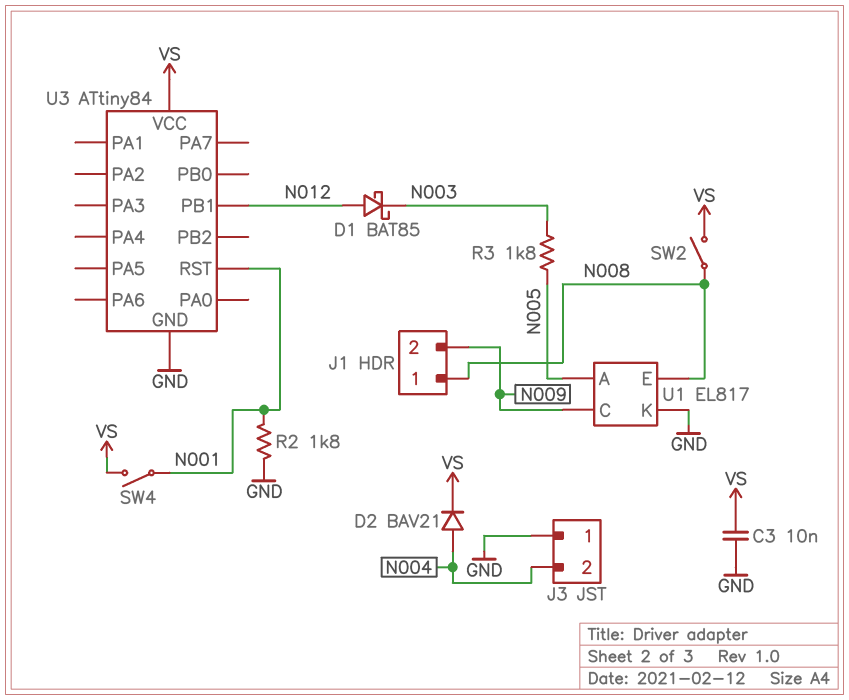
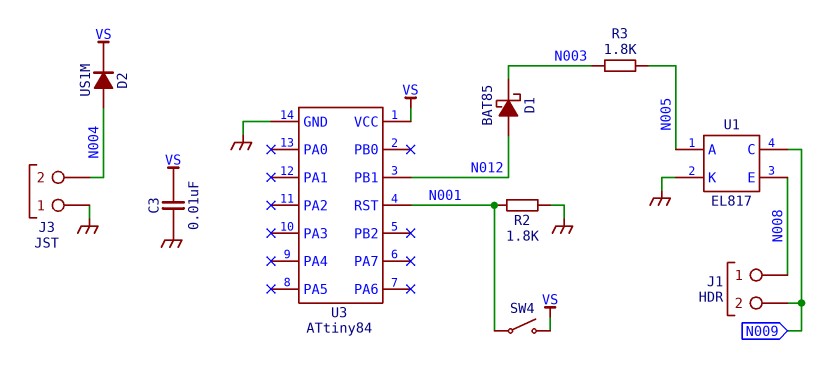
D2: diode BAV21 (A N004, K VS) -> diode US1M (A N004, K VS)
SW2: switch (N008, VS) -> none

